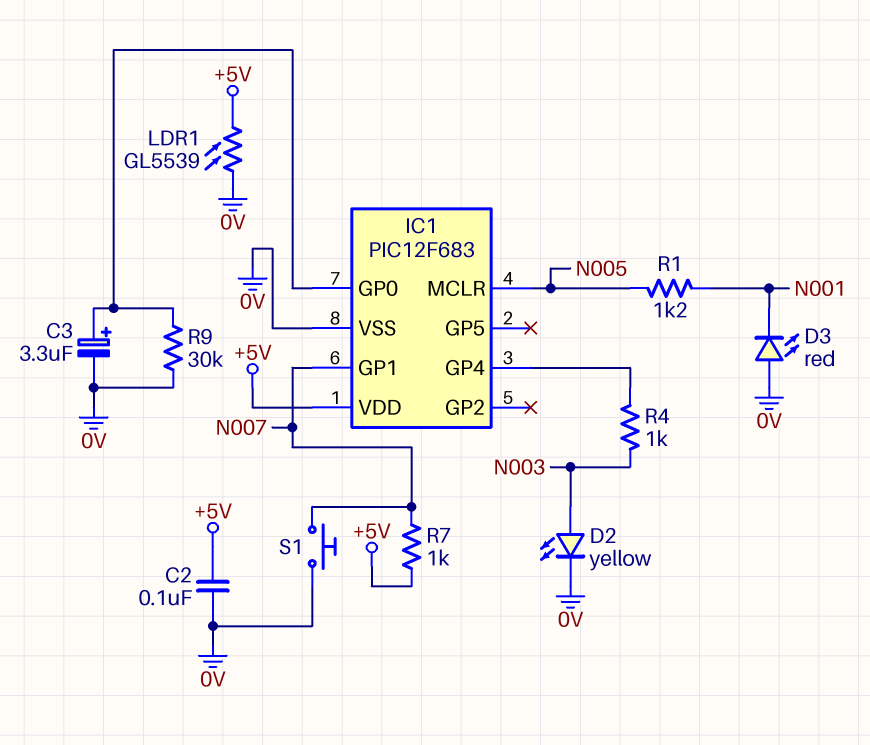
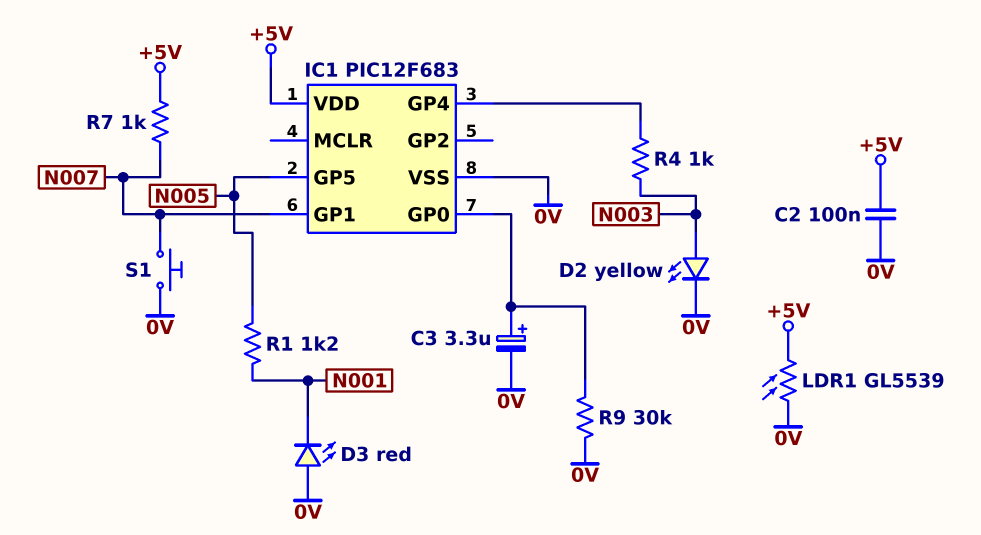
IC1 pin GP5: none -> N005
IC1 pin MCLR: N005 -> none

